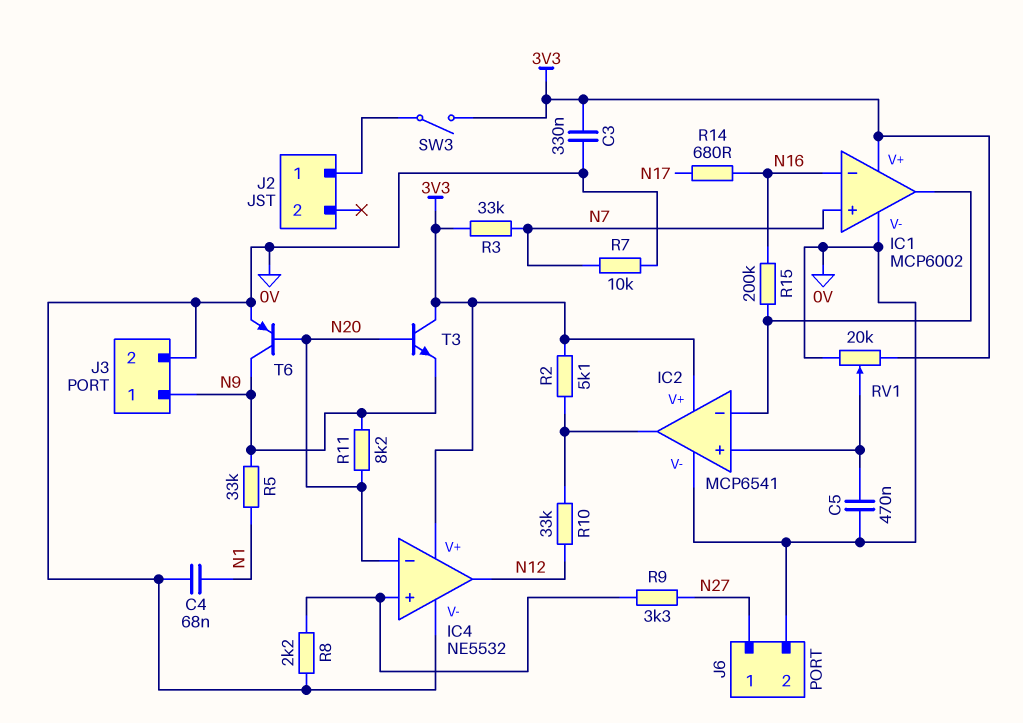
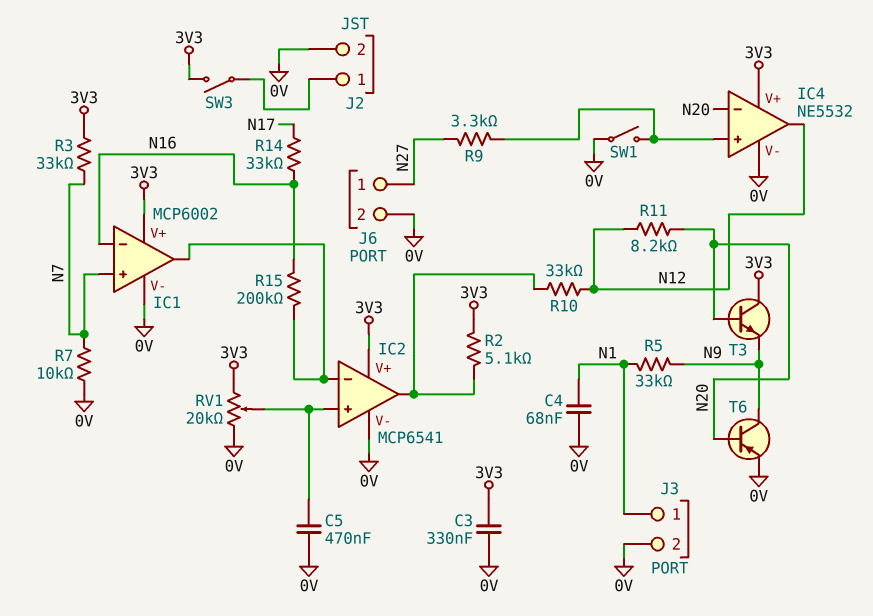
J2 pin 2: none -> 0V
J3 pin 1: N9 -> N1
R8: 2.2k (0V, IC4/in+) -> none
R11: 8.2k (N9, N20) -> 8.2k (N12, N20)
R14: 680 (N16, N17) -> 33k (N16, N17)
SW1: none -> switch (0V, IC4/in+)

